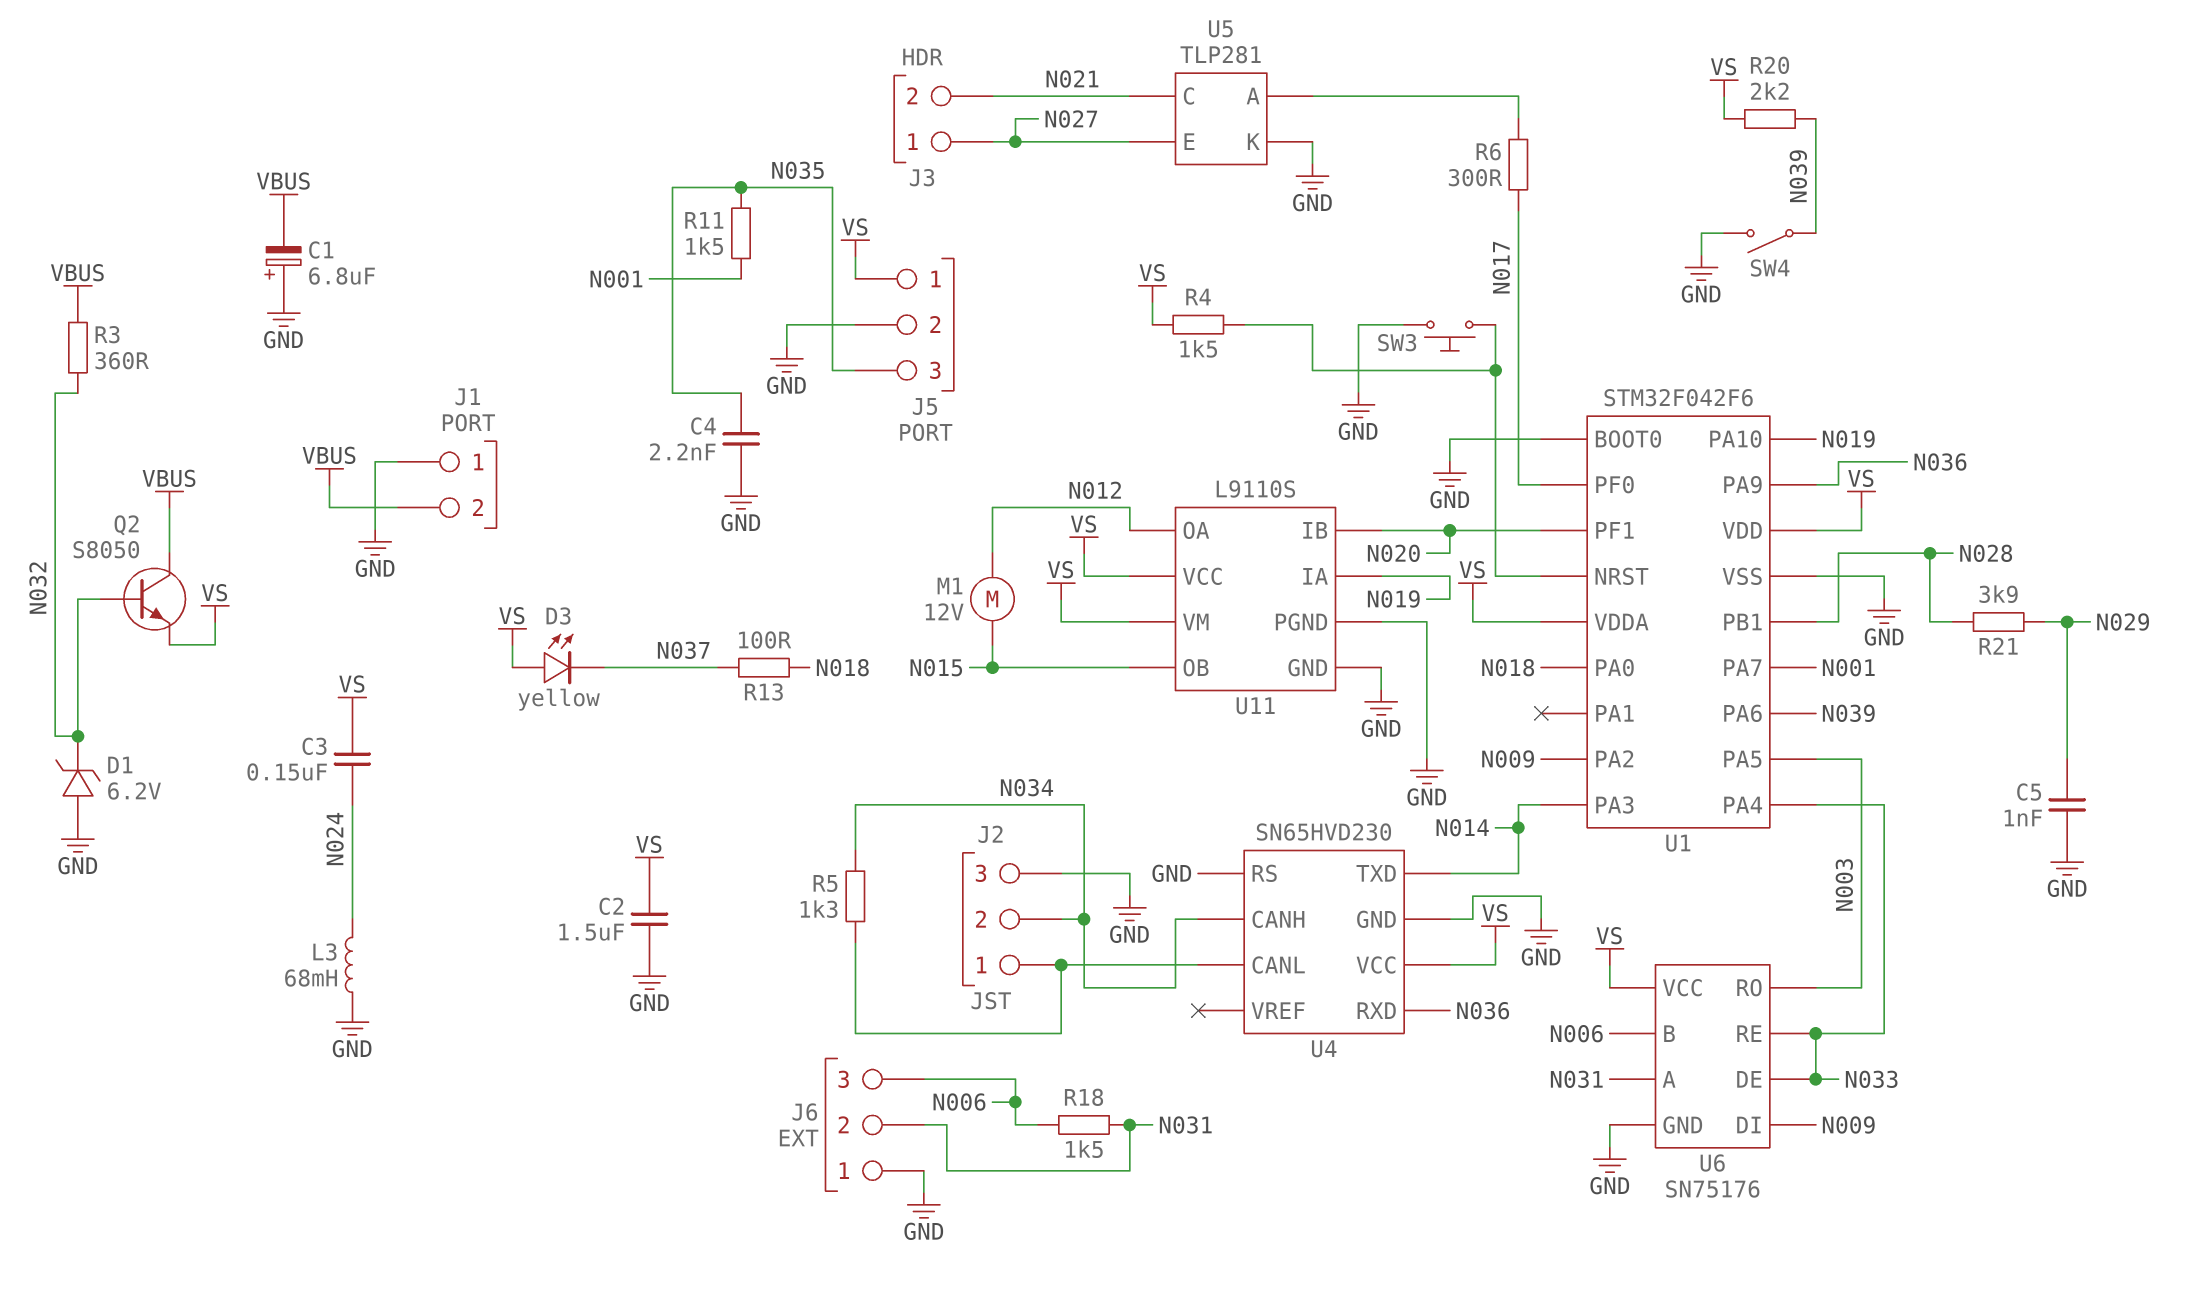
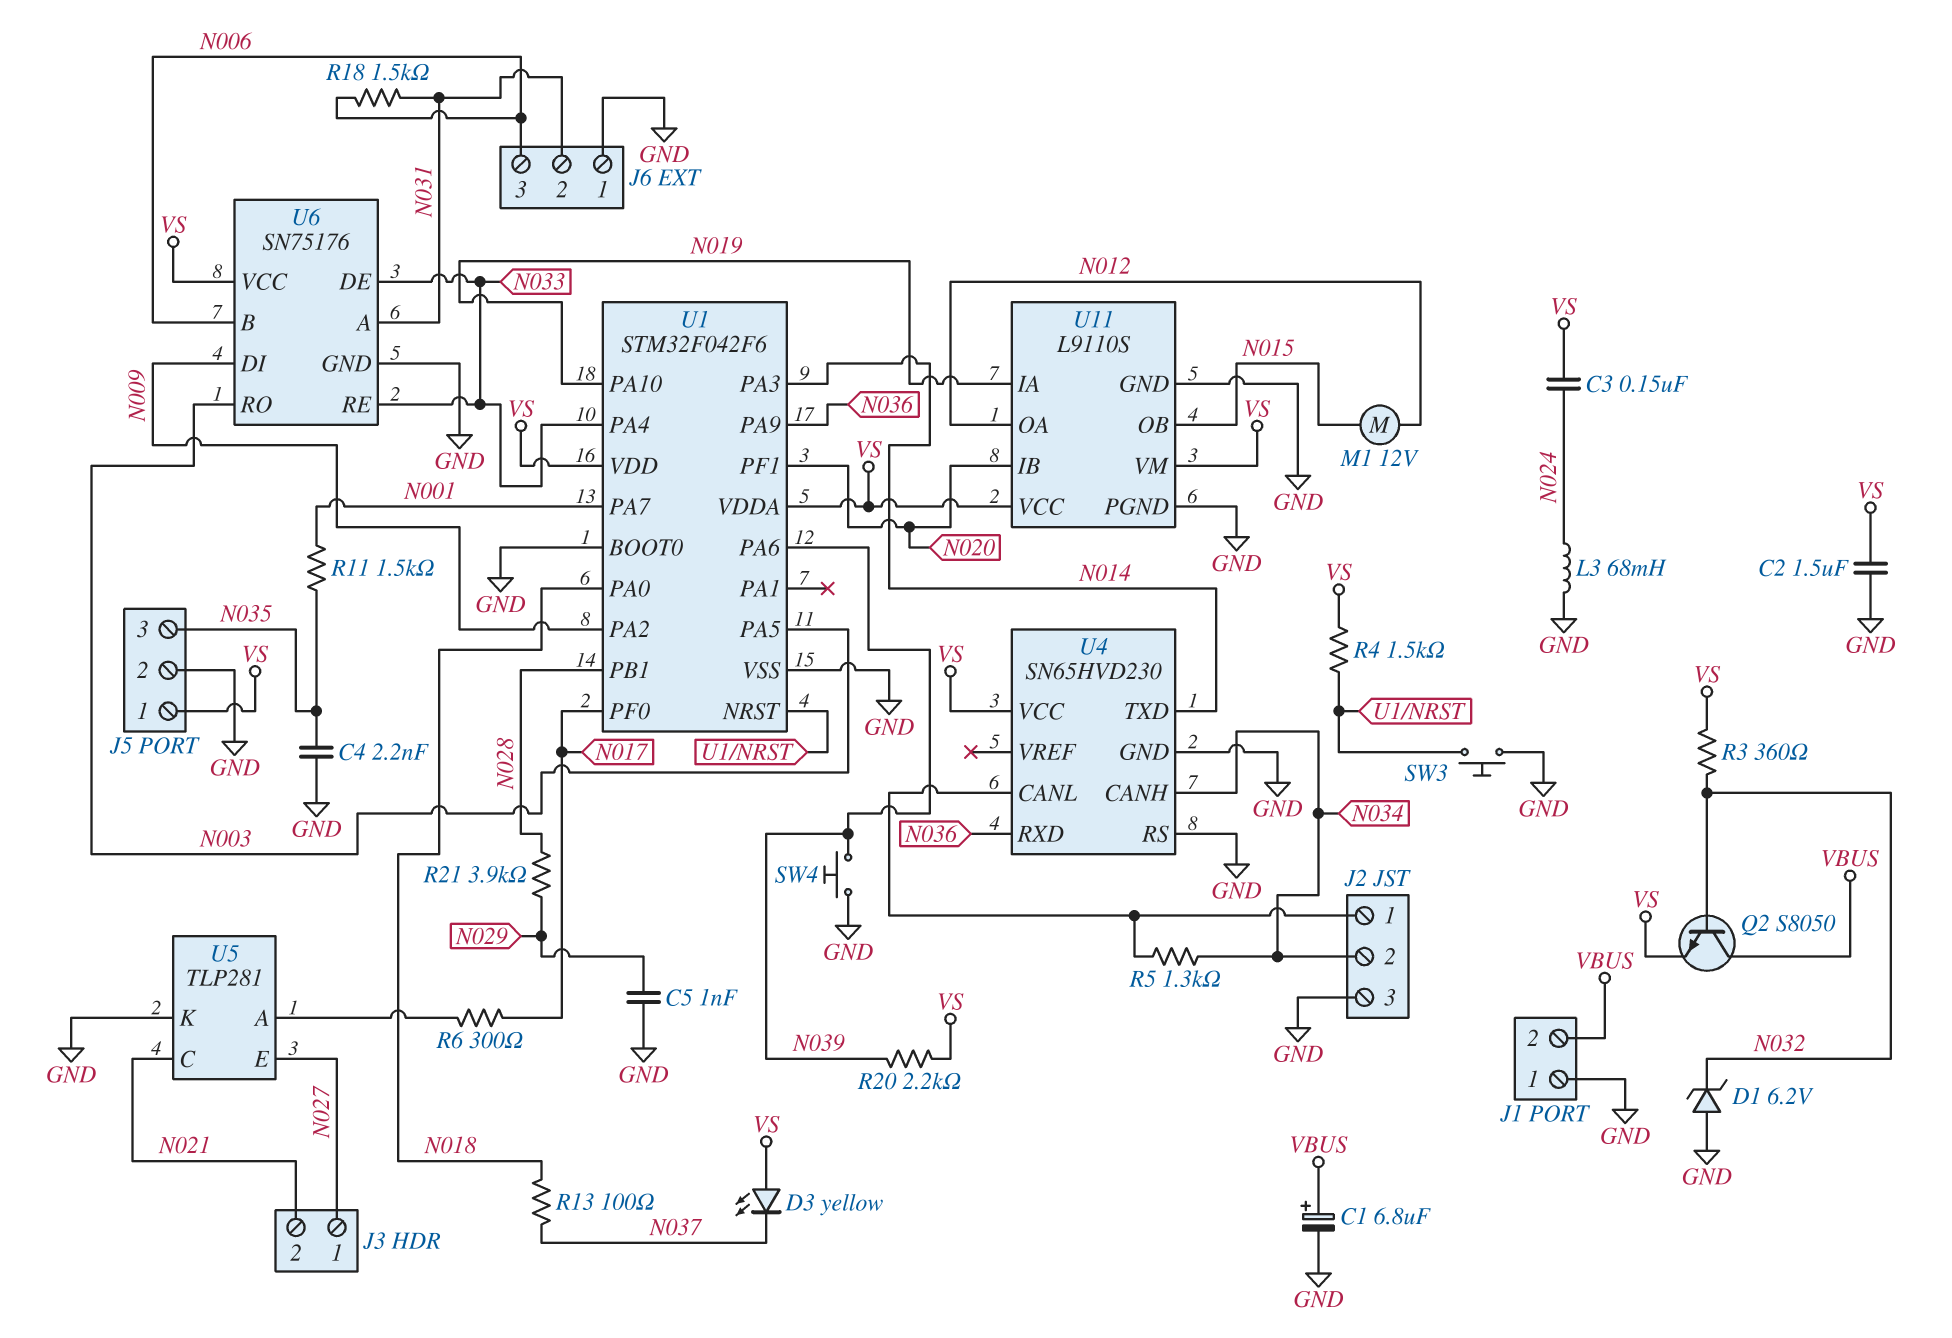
C1: 6.8uF (plus GND, minus VBUS) -> 6.8uF (plus VBUS, minus GND)
R3: 360 (N032, VBUS) -> 360 (N032, VS)
SW4: switch (GND, N039) -> button (GND, N039)

